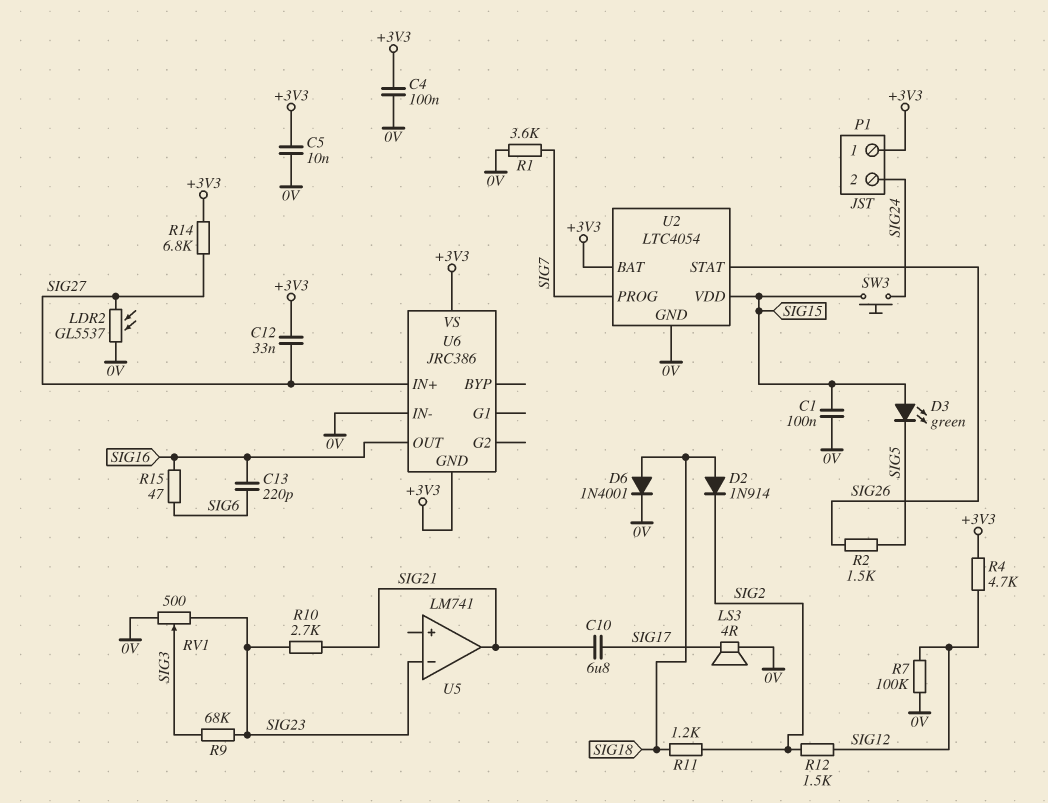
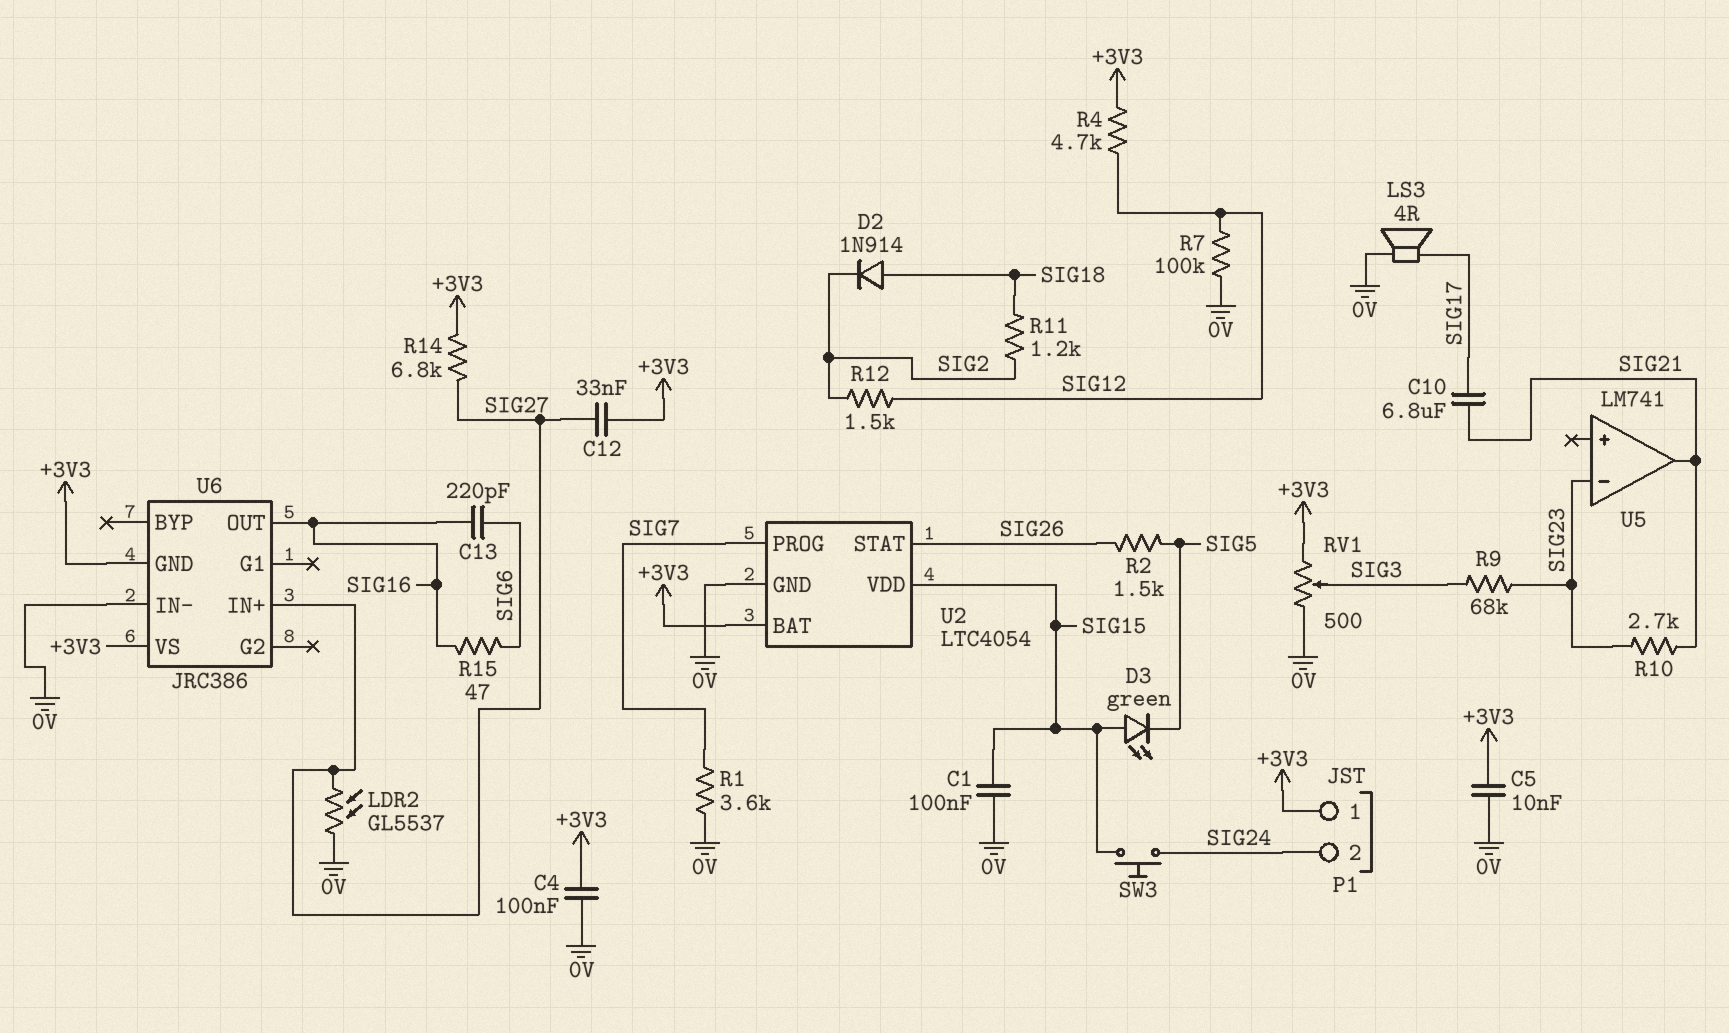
D6: diode 1N4001 (A SIG18, K 0V) -> none
RV1: 500 (0V, SIG23, wiper SIG3) -> 500 (+3V3, 0V, wiper SIG3)

